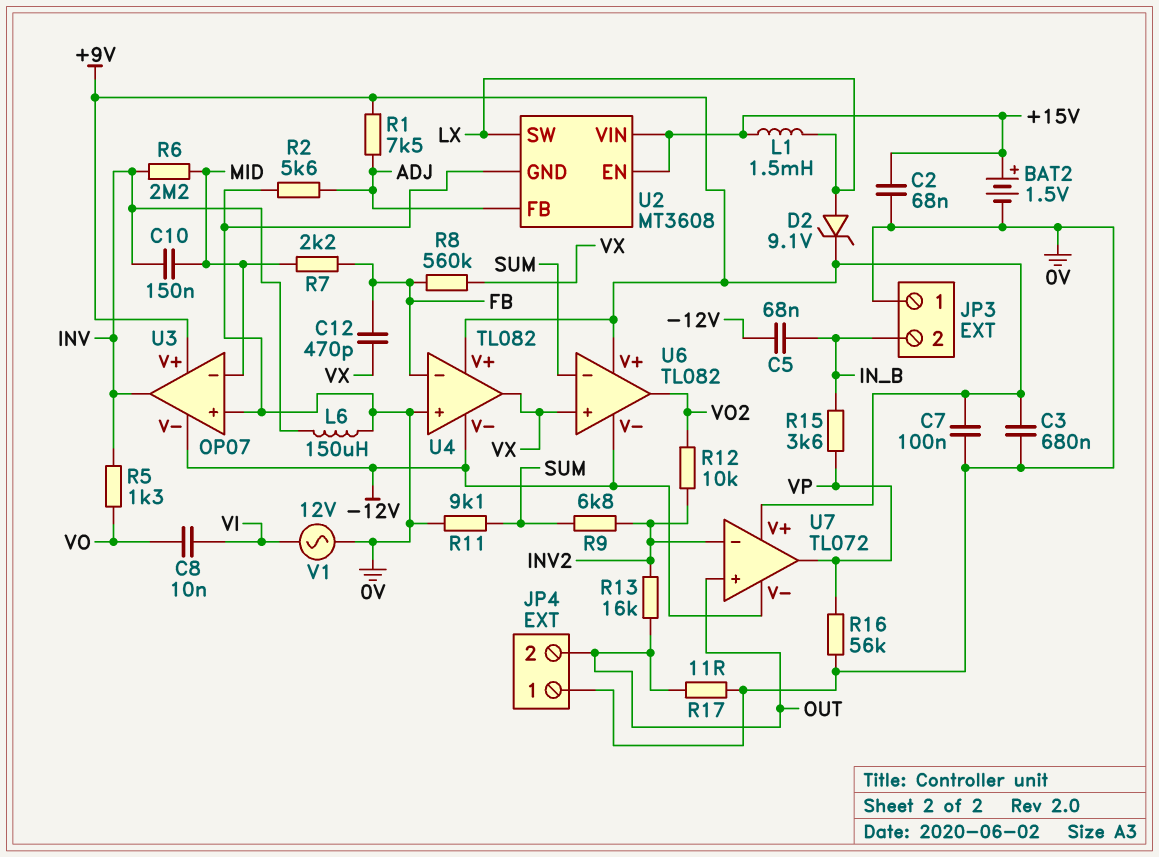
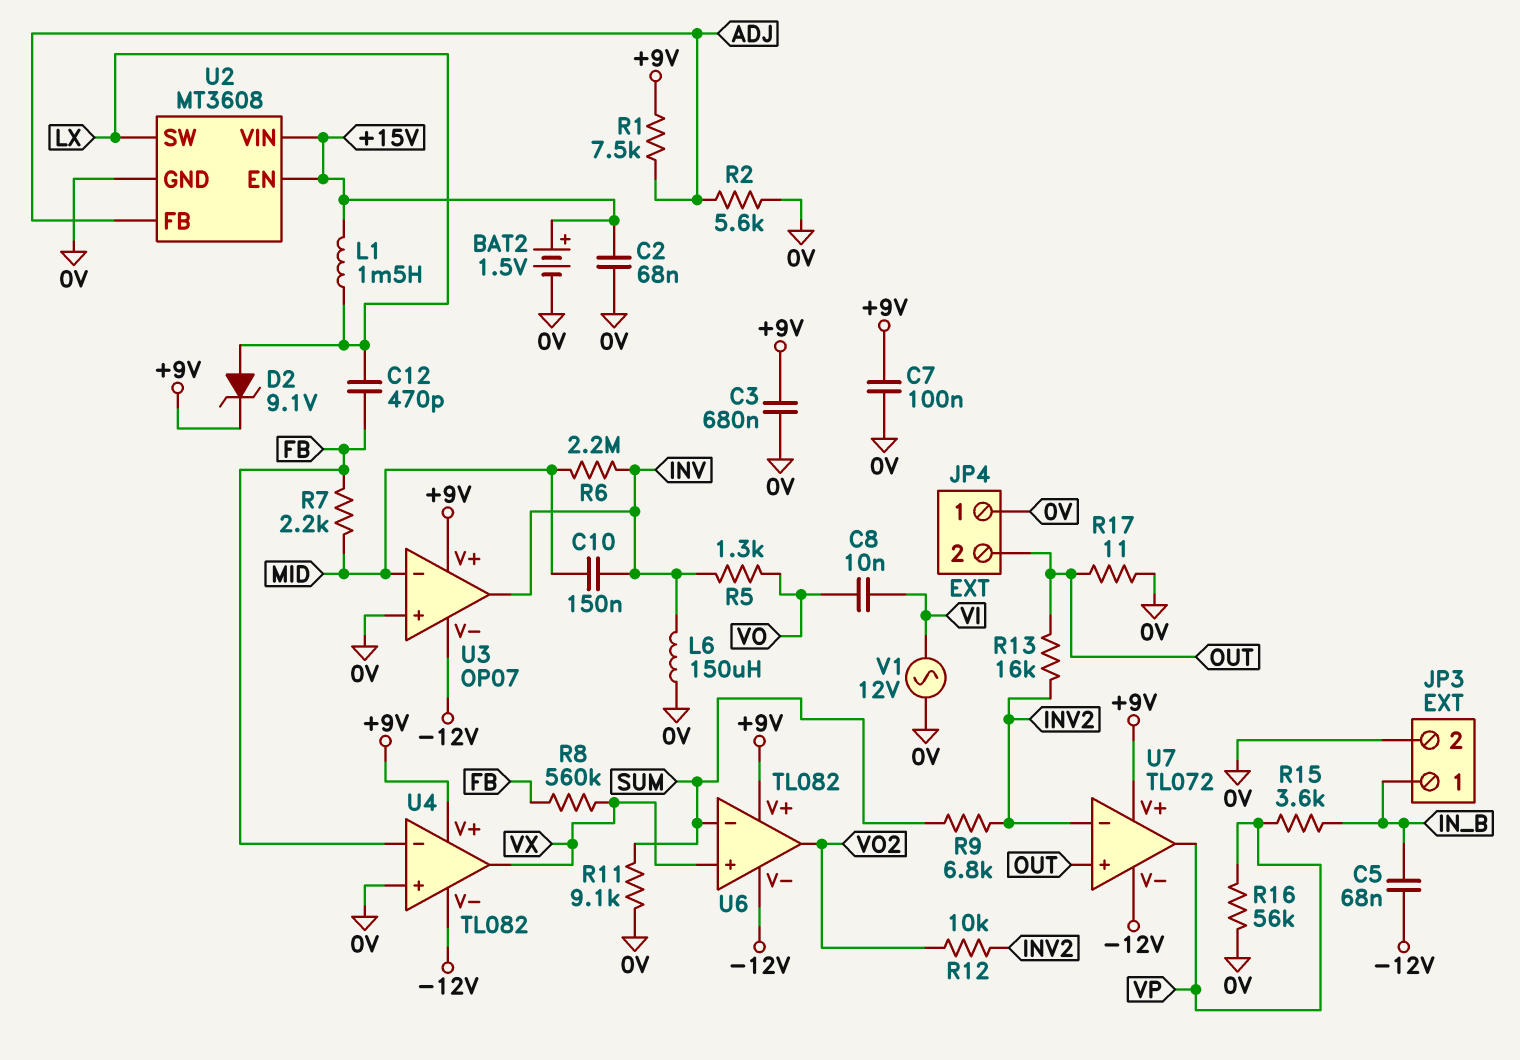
C12: 470pF (FB, VX) -> 470pF (FB, LX)
JP3 pin 1: 0V -> IN_B
JP3 pin 2: IN_B -> 0V

